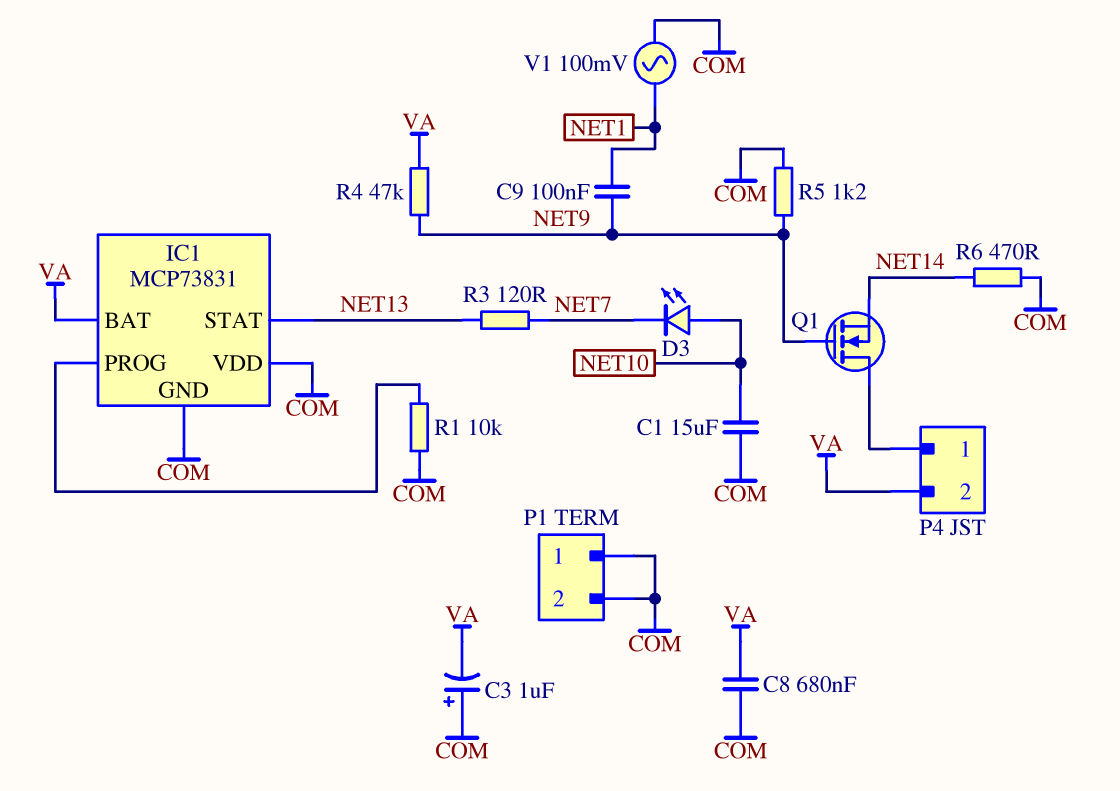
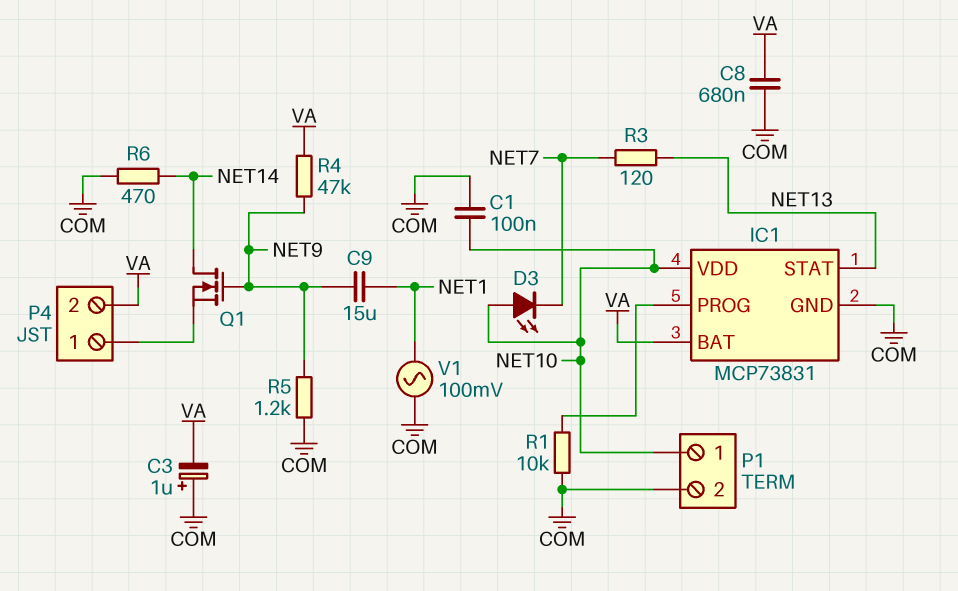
C1: 15uF (COM, NET10) -> 100nF (COM, NET10)
C9: 100nF (NET1, NET9) -> 15uF (NET1, NET9)
IC1 pin VDD: COM -> NET10
P1 pin 1: COM -> NET10
Q1: NMOS (G NET9, D P4/1, S NET14) -> NMOS (G NET9, D NET14, S P4/1)

